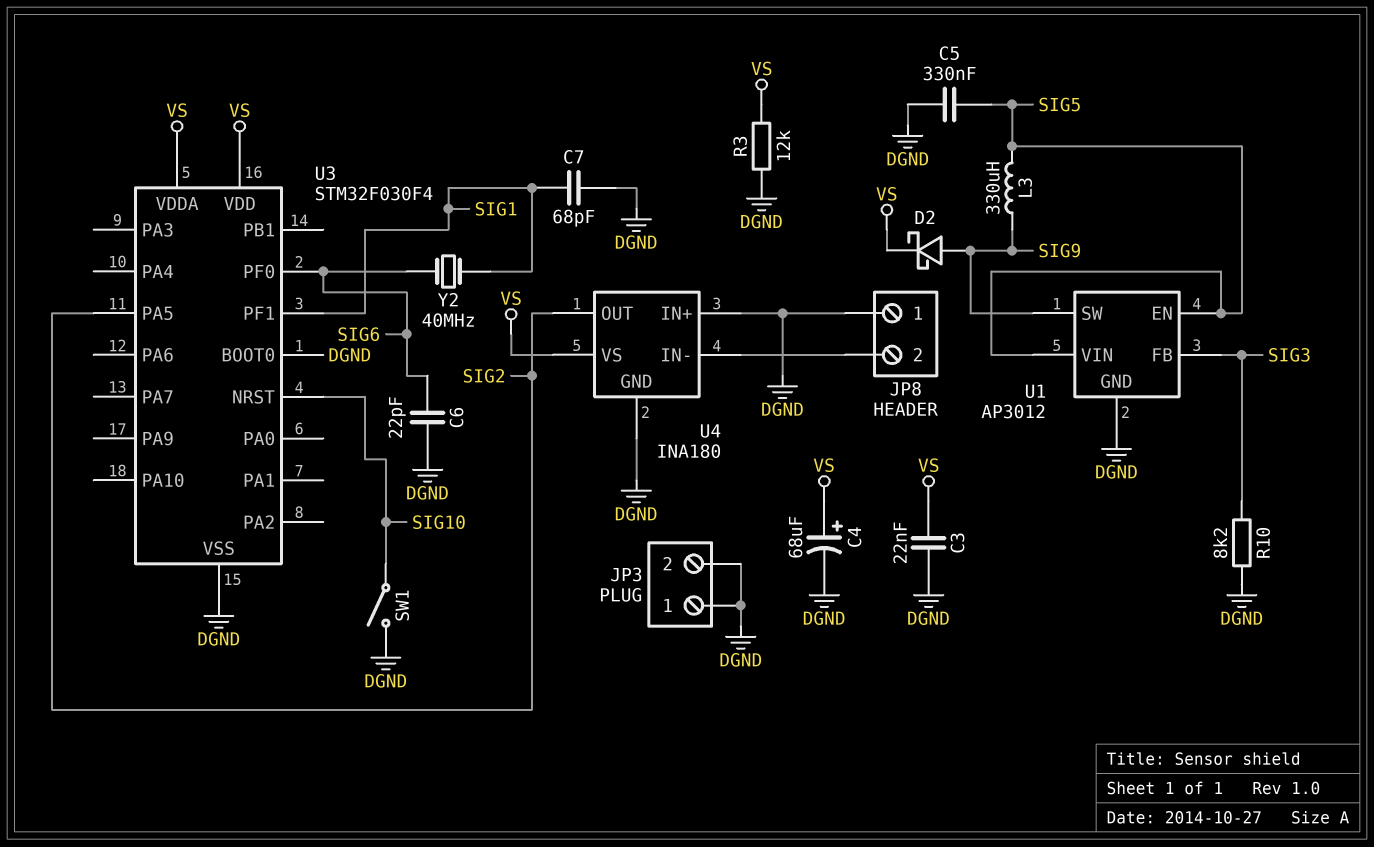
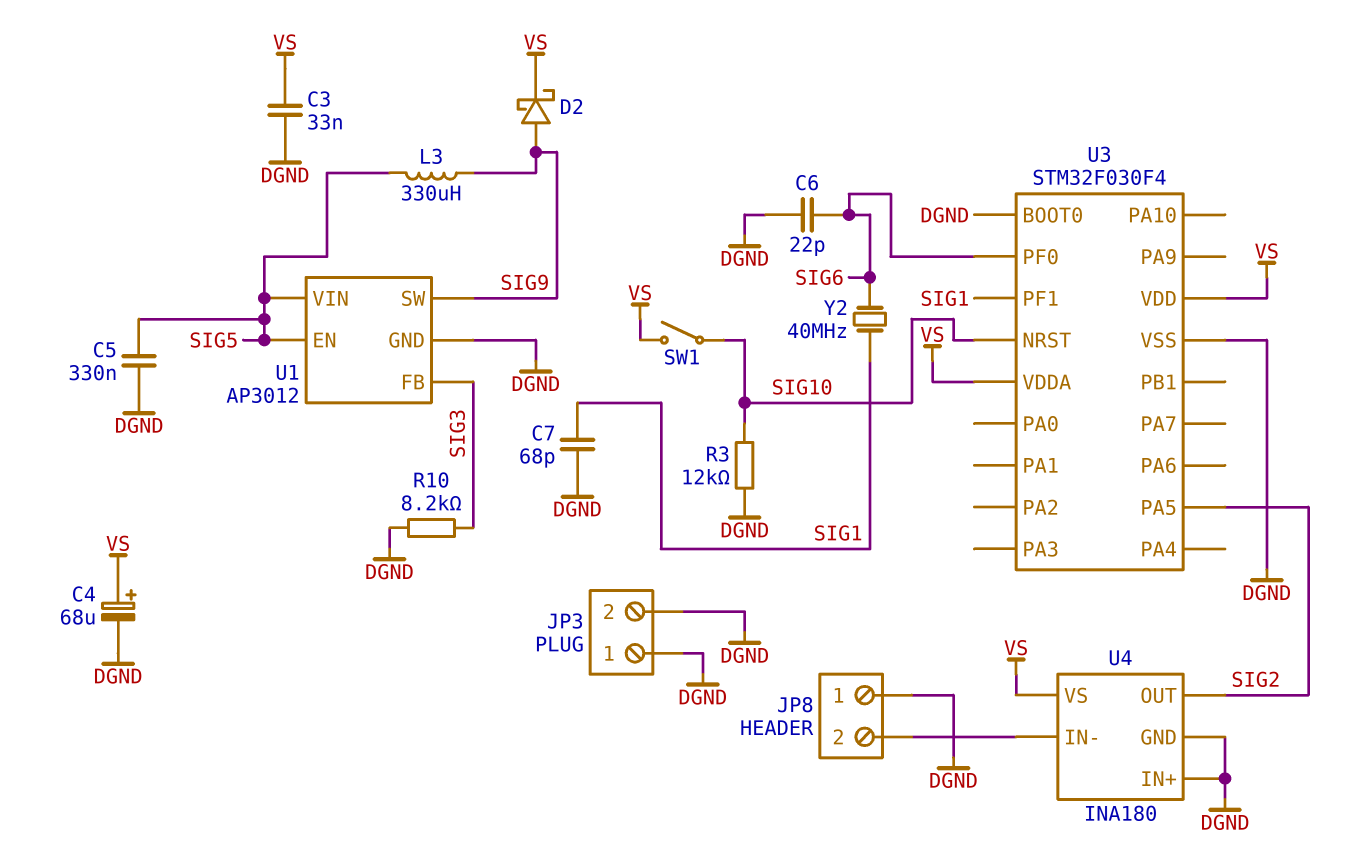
C3: 22nF (DGND, VS) -> 33nF (DGND, VS)
R3: 12k (DGND, VS) -> 12k (DGND, SIG10)
SW1: switch (DGND, SIG10) -> switch (SIG10, VS)

